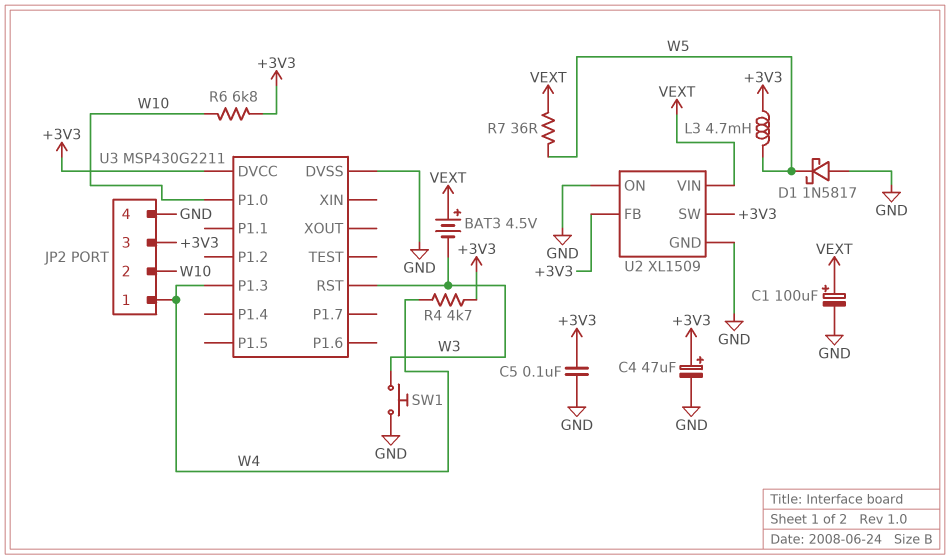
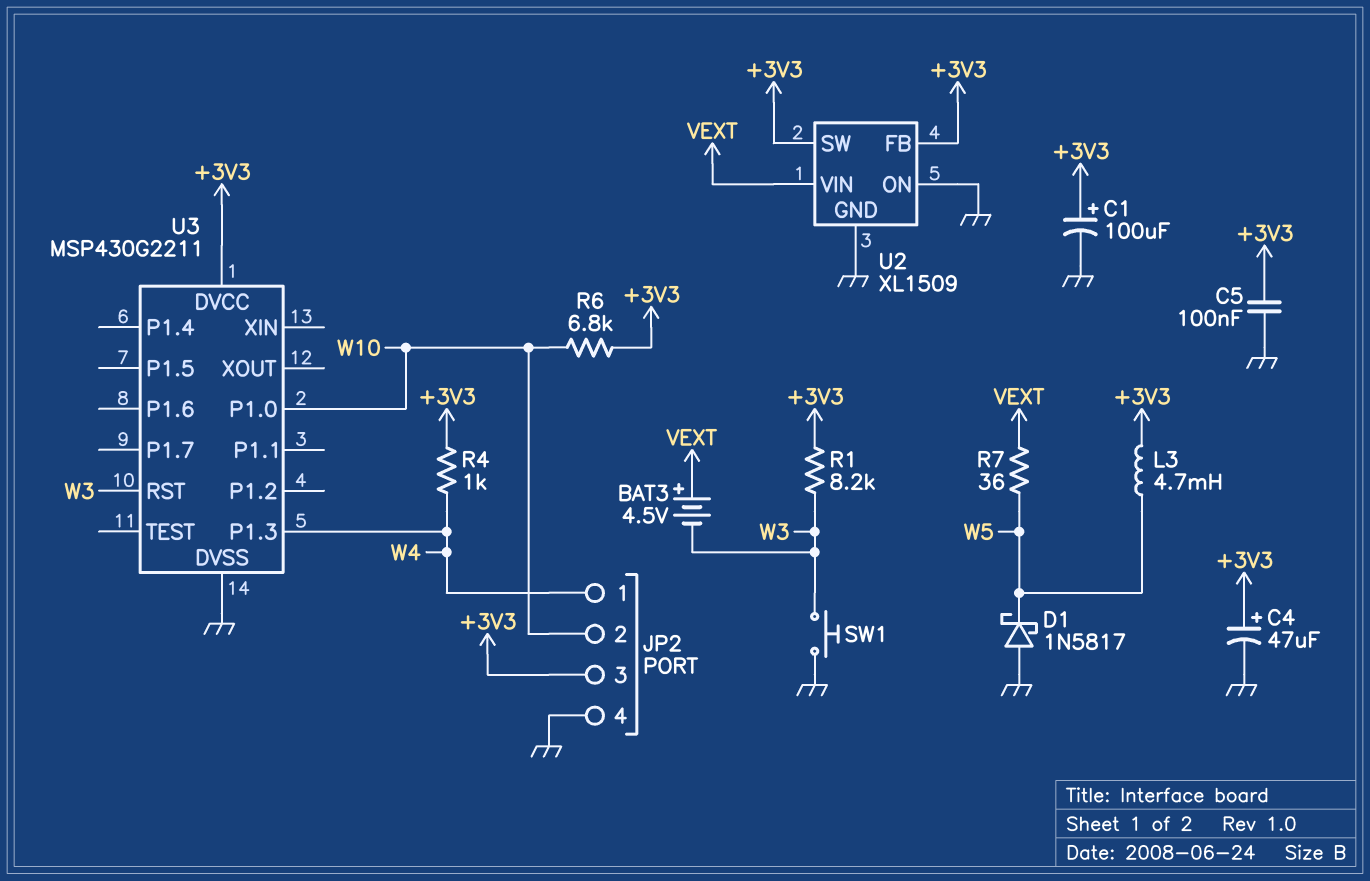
C1: 100uF (plus VEXT, minus GND) -> 100uF (plus +3V3, minus GND)
R1: none -> 8.2k (+3V3, W3)
R4: 4.7k (+3V3, W4) -> 1k (+3V3, W4)

